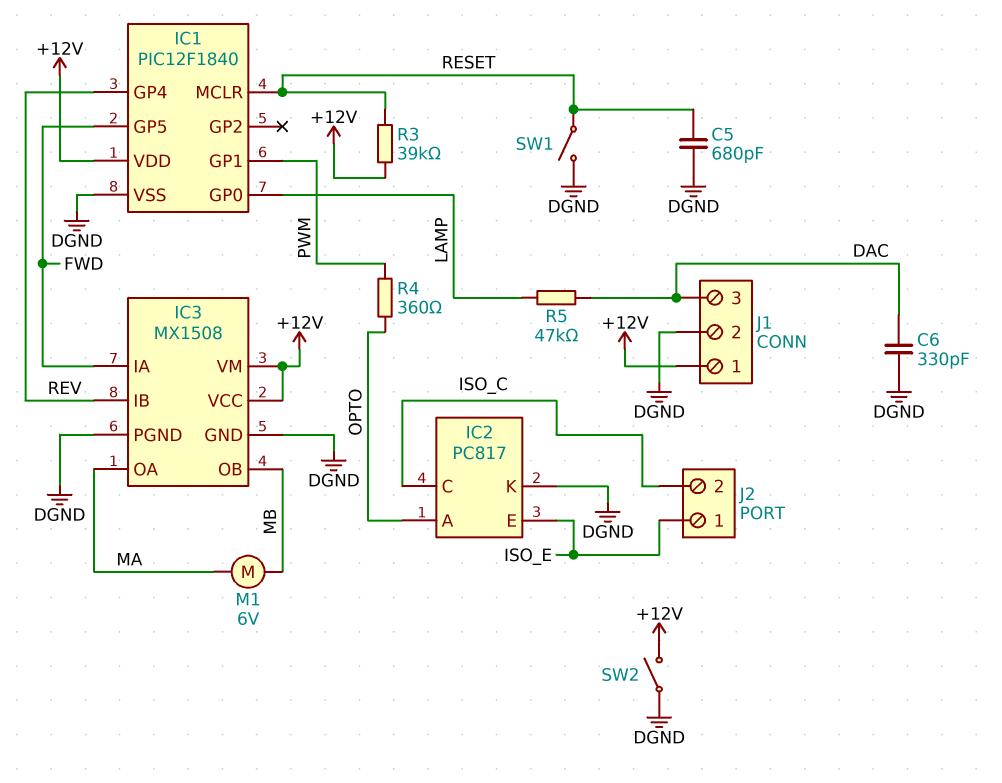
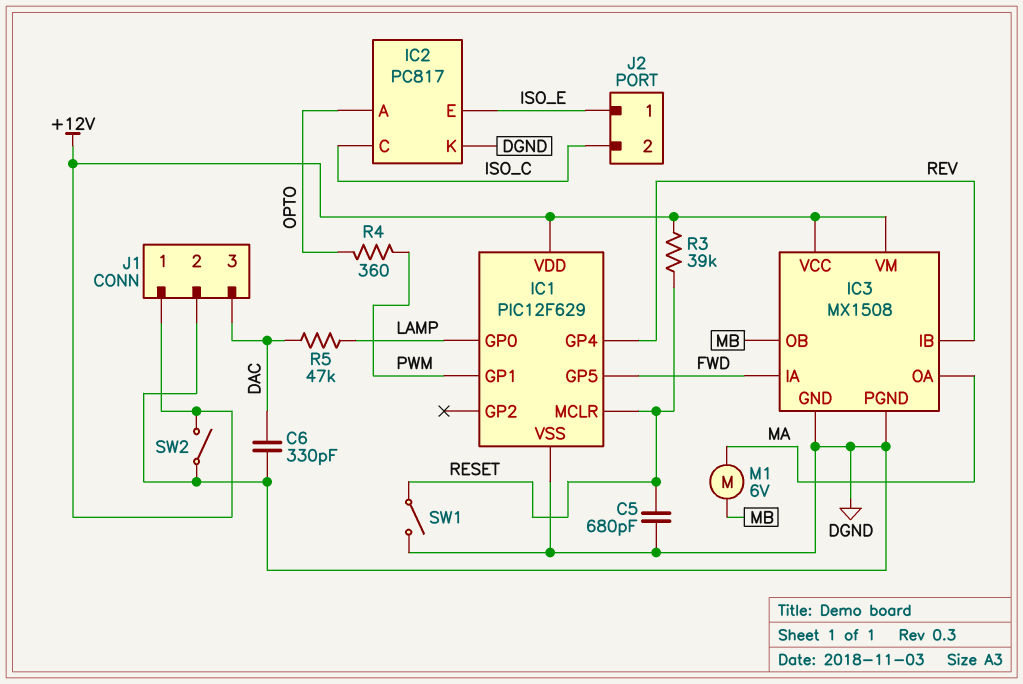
IC1: PIC12F1840 -> PIC12F629

